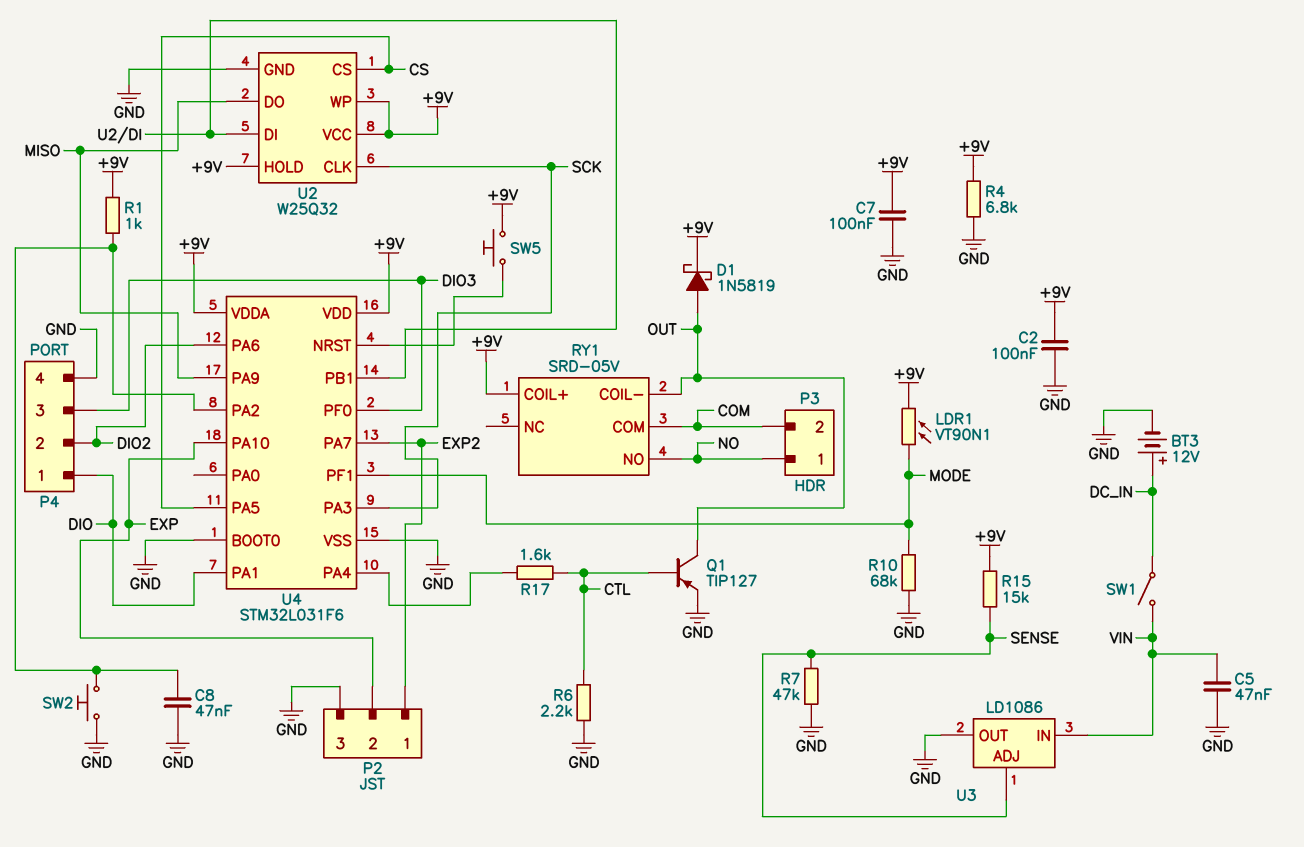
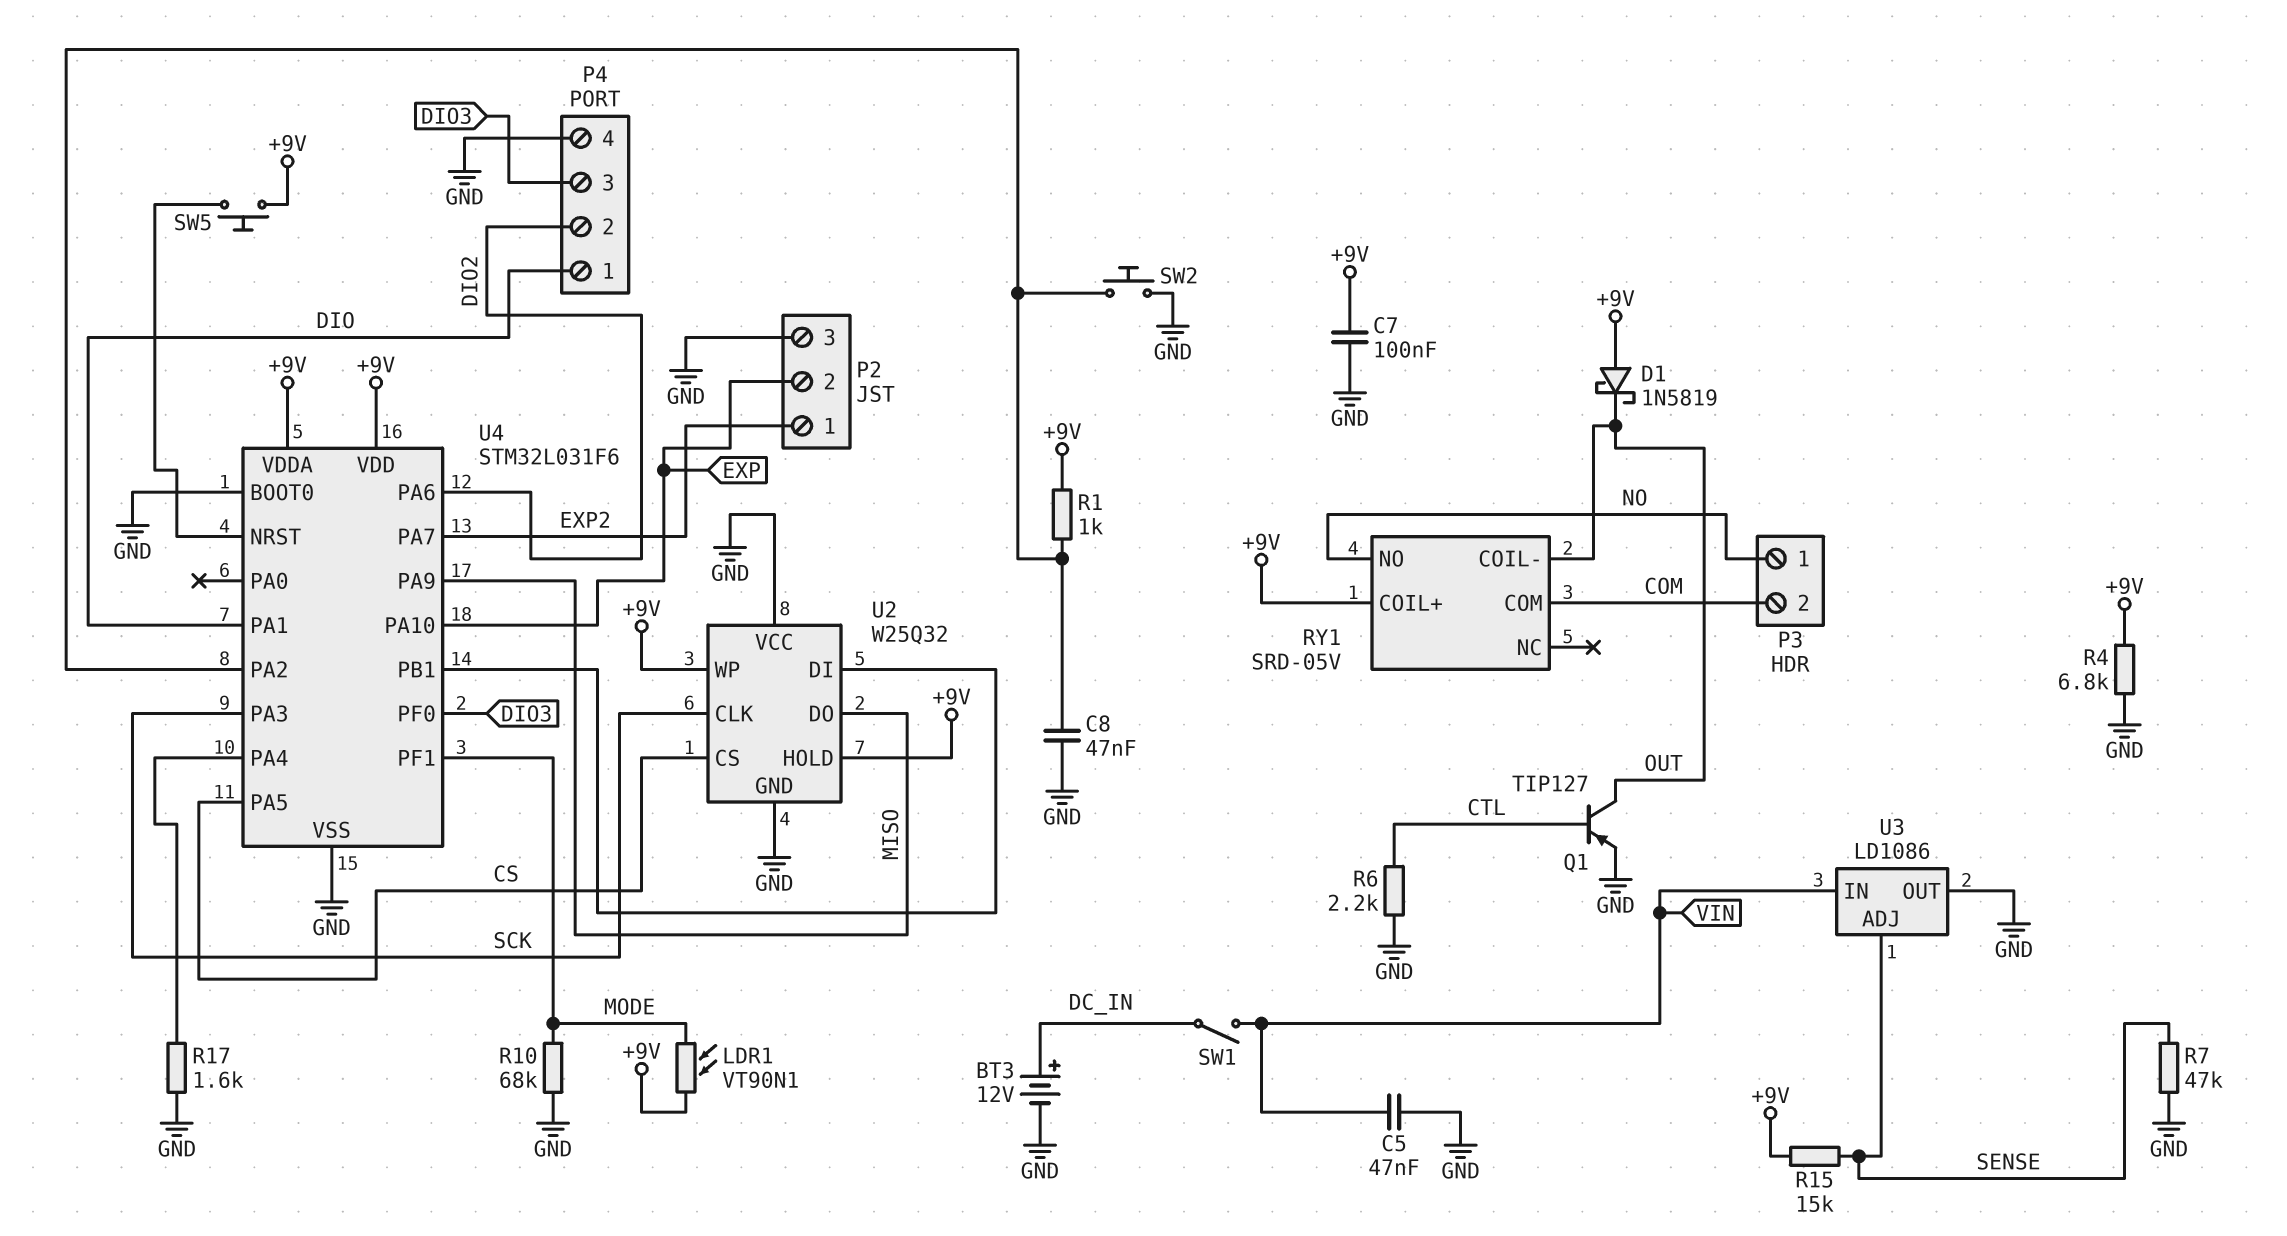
C2: 100nF (+9V, GND) -> none
D1: schottky 1N5819 (A OUT, K +9V) -> schottky 1N5819 (A +9V, K OUT)
R17: 1.6k (CTL, U4/PA4) -> 1.6k (GND, U4/PA4)
U2 pin VCC: +9V -> GND

